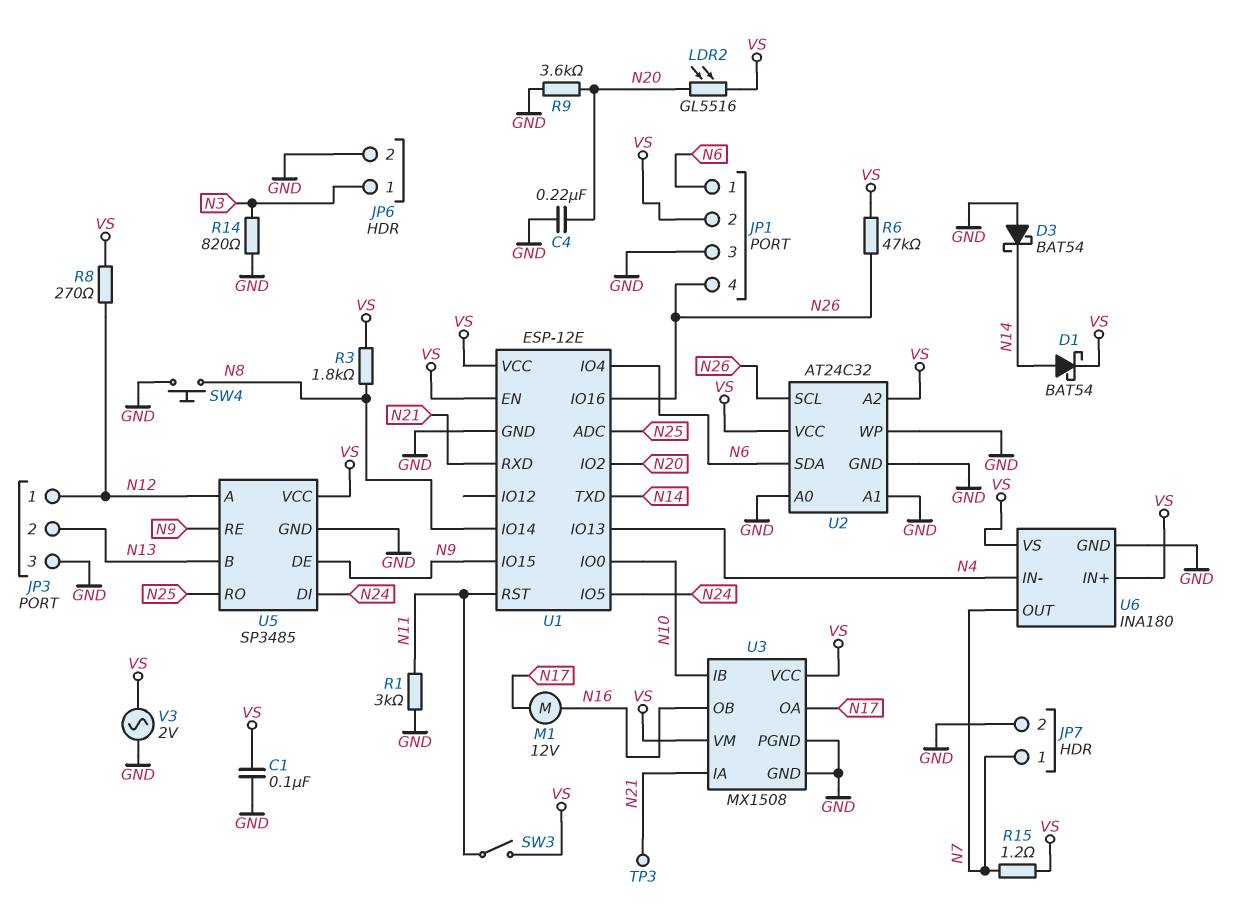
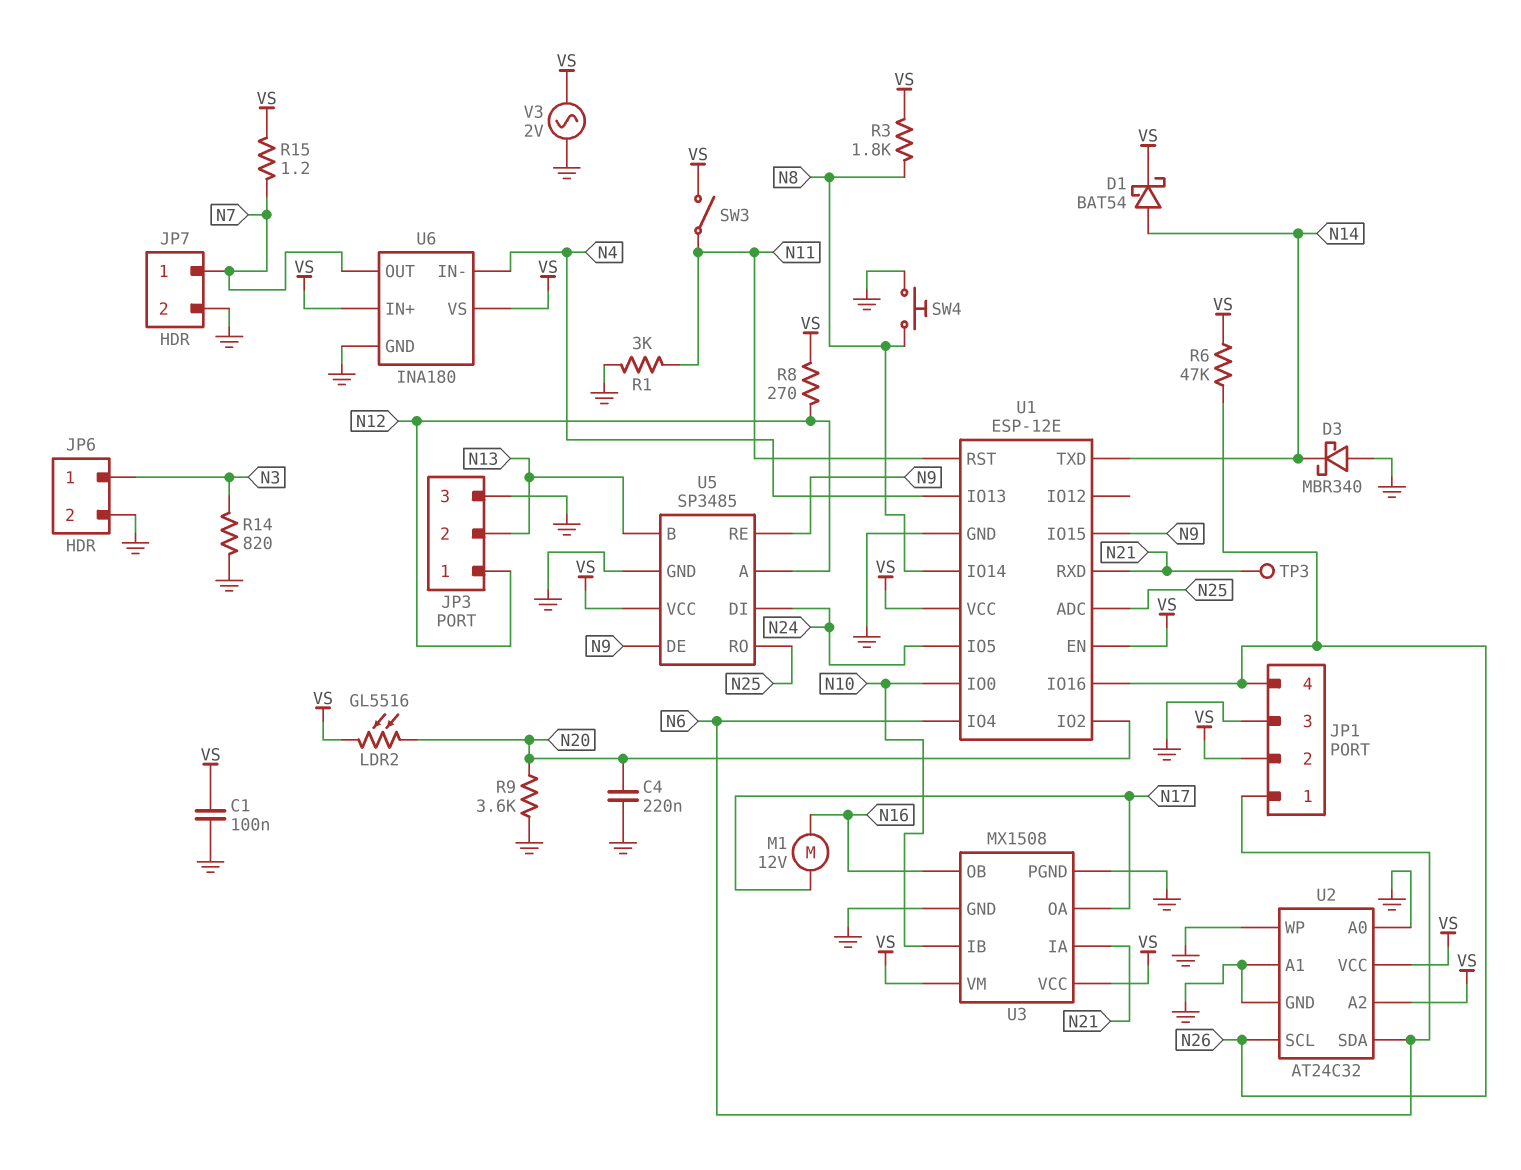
D3: schottky BAT54 (A GND, K N14) -> schottky MBR340 (A GND, K N14)

